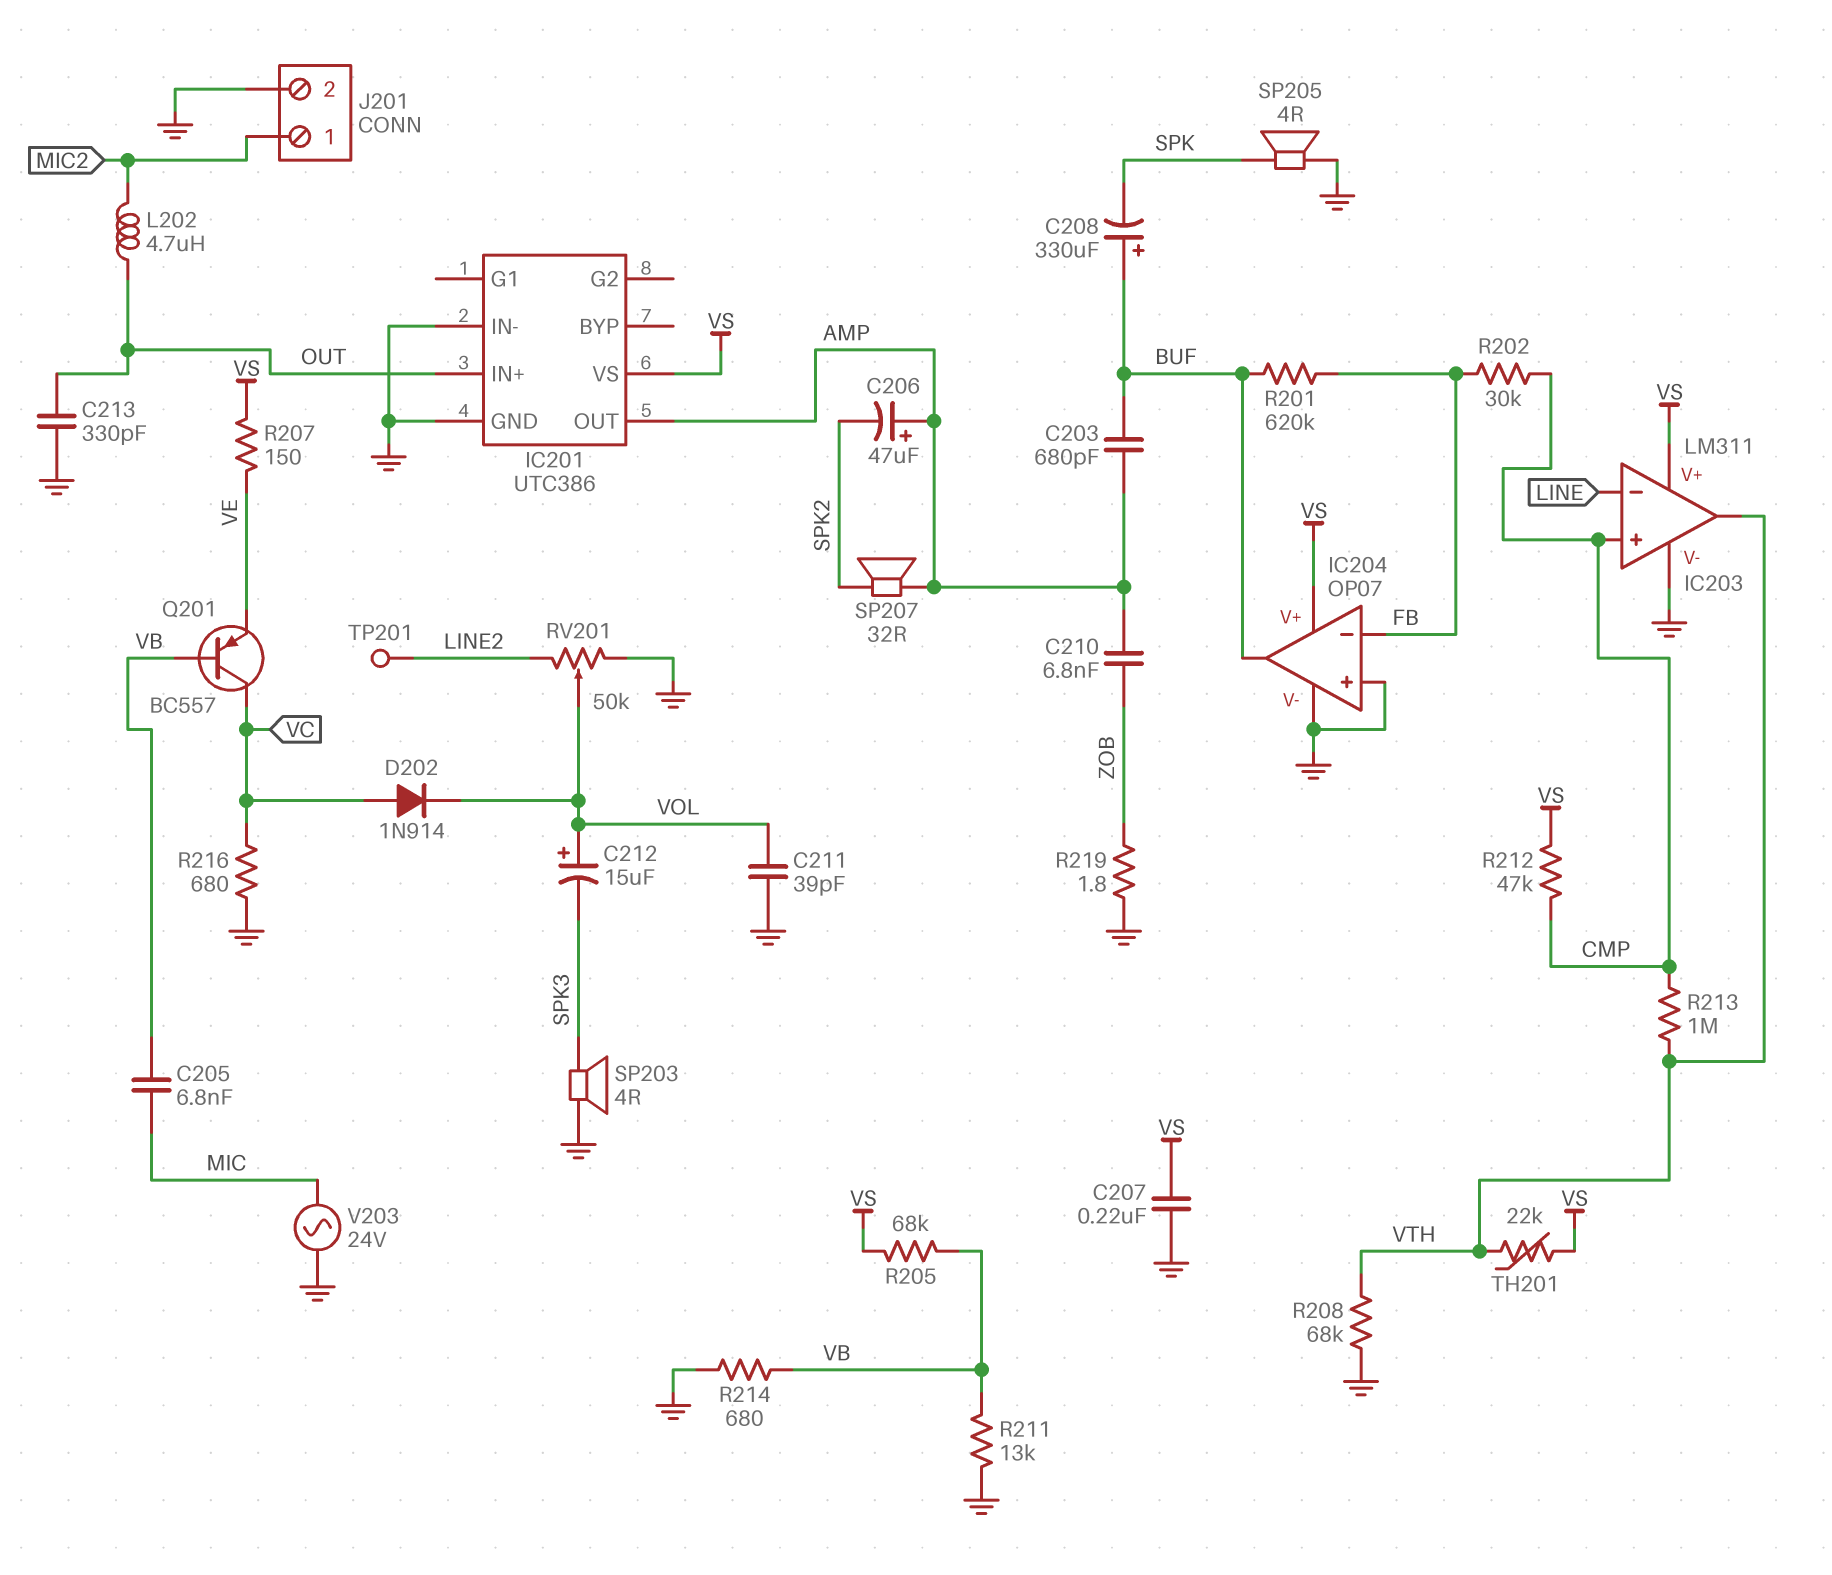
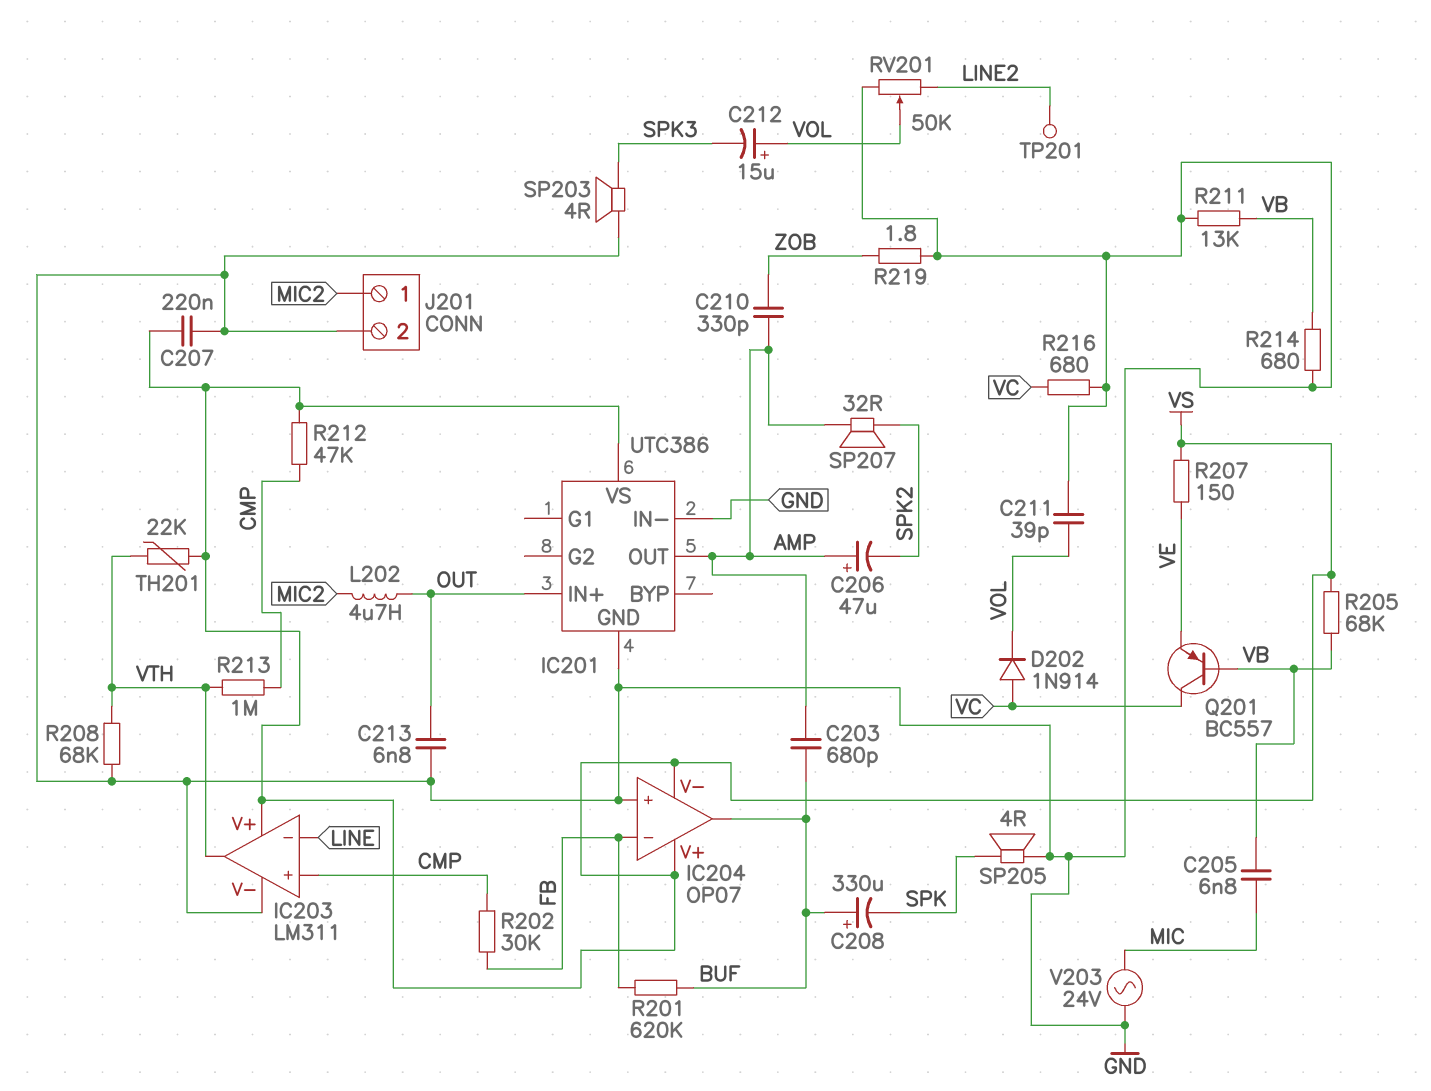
C210: 6.8nF (AMP, ZOB) -> 330pF (AMP, ZOB)
C213: 330pF (GND, OUT) -> 6.8nF (GND, OUT)
IC204 pin V-: GND -> VS

